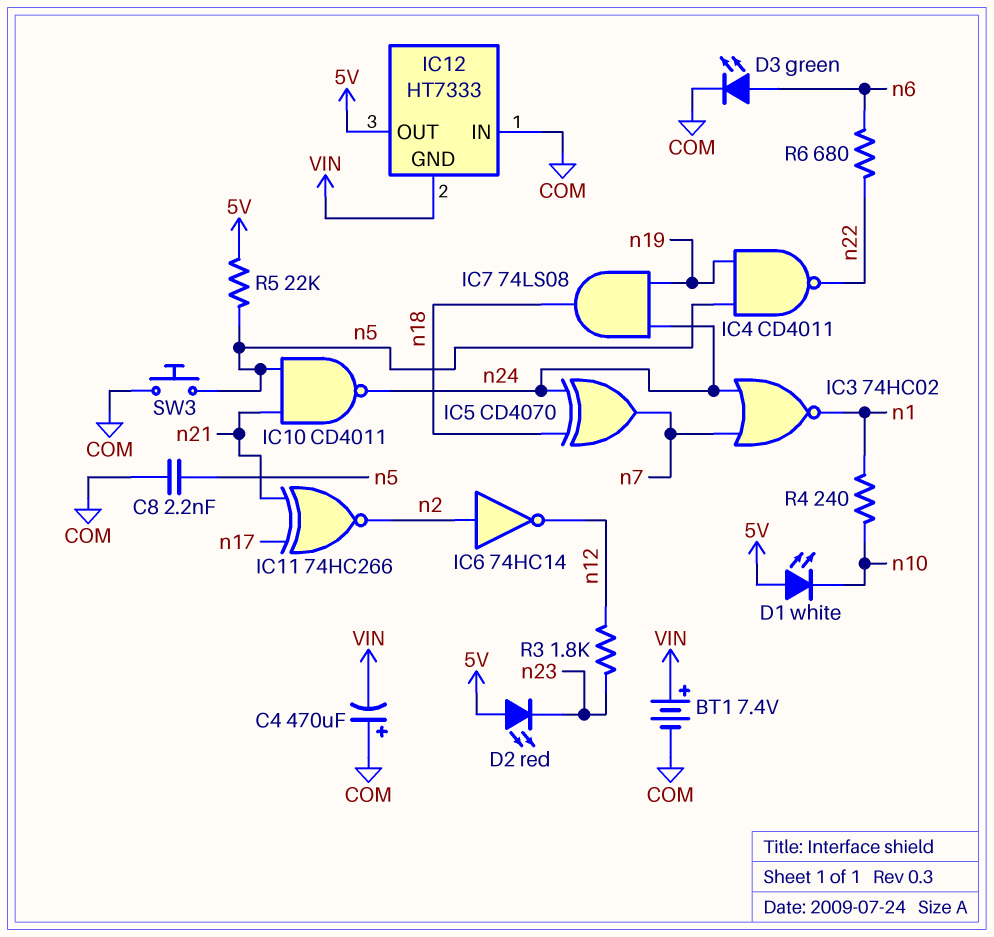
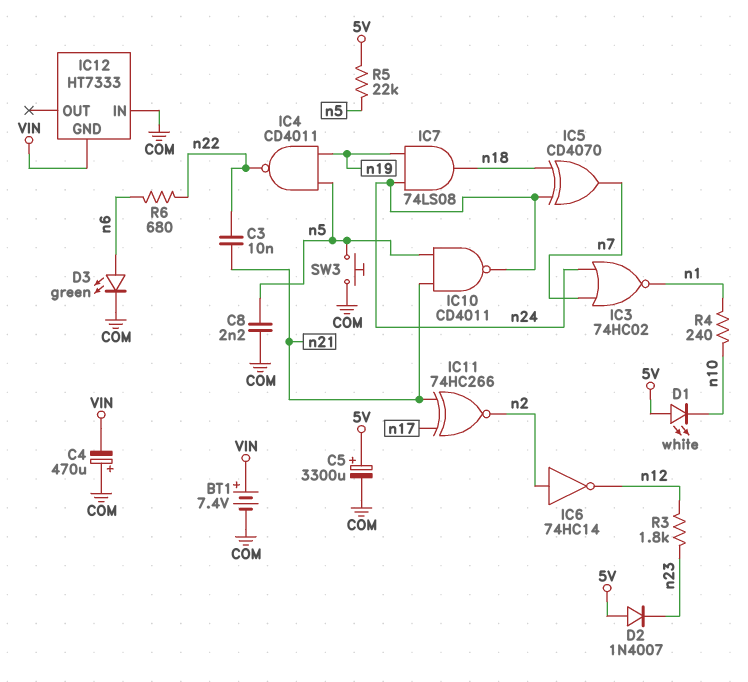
C3: none -> 10nF (n21, n22)
C5: none -> 3300uF (plus 5V, minus COM)
D2: LED red (A 5V, K n23) -> diode 1N4007 (A 5V, K n23)
IC12 pin OUT: 5V -> none

